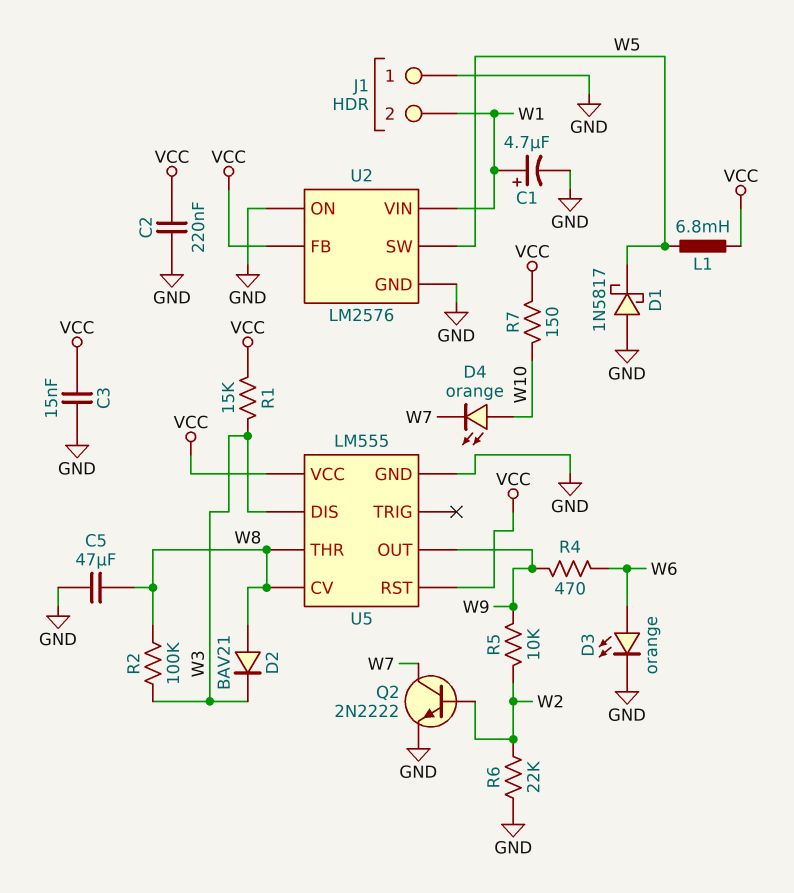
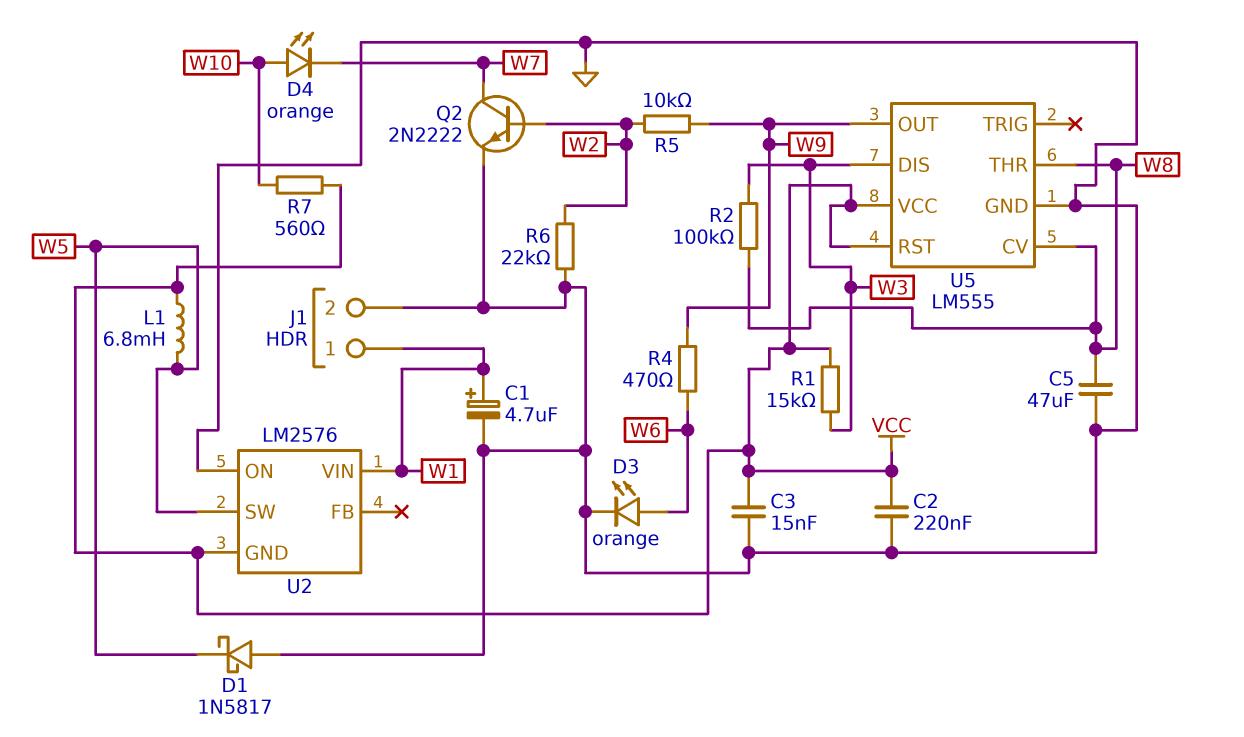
D2: diode BAV21 (A W8, K W3) -> none
J1 pin 1: GND -> W1
J1 pin 2: W1 -> GND
R7: 150 (VCC, W10) -> 560 (VCC, W10)
U2 pin FB: VCC -> none
U2 pin GND: GND -> VCC

